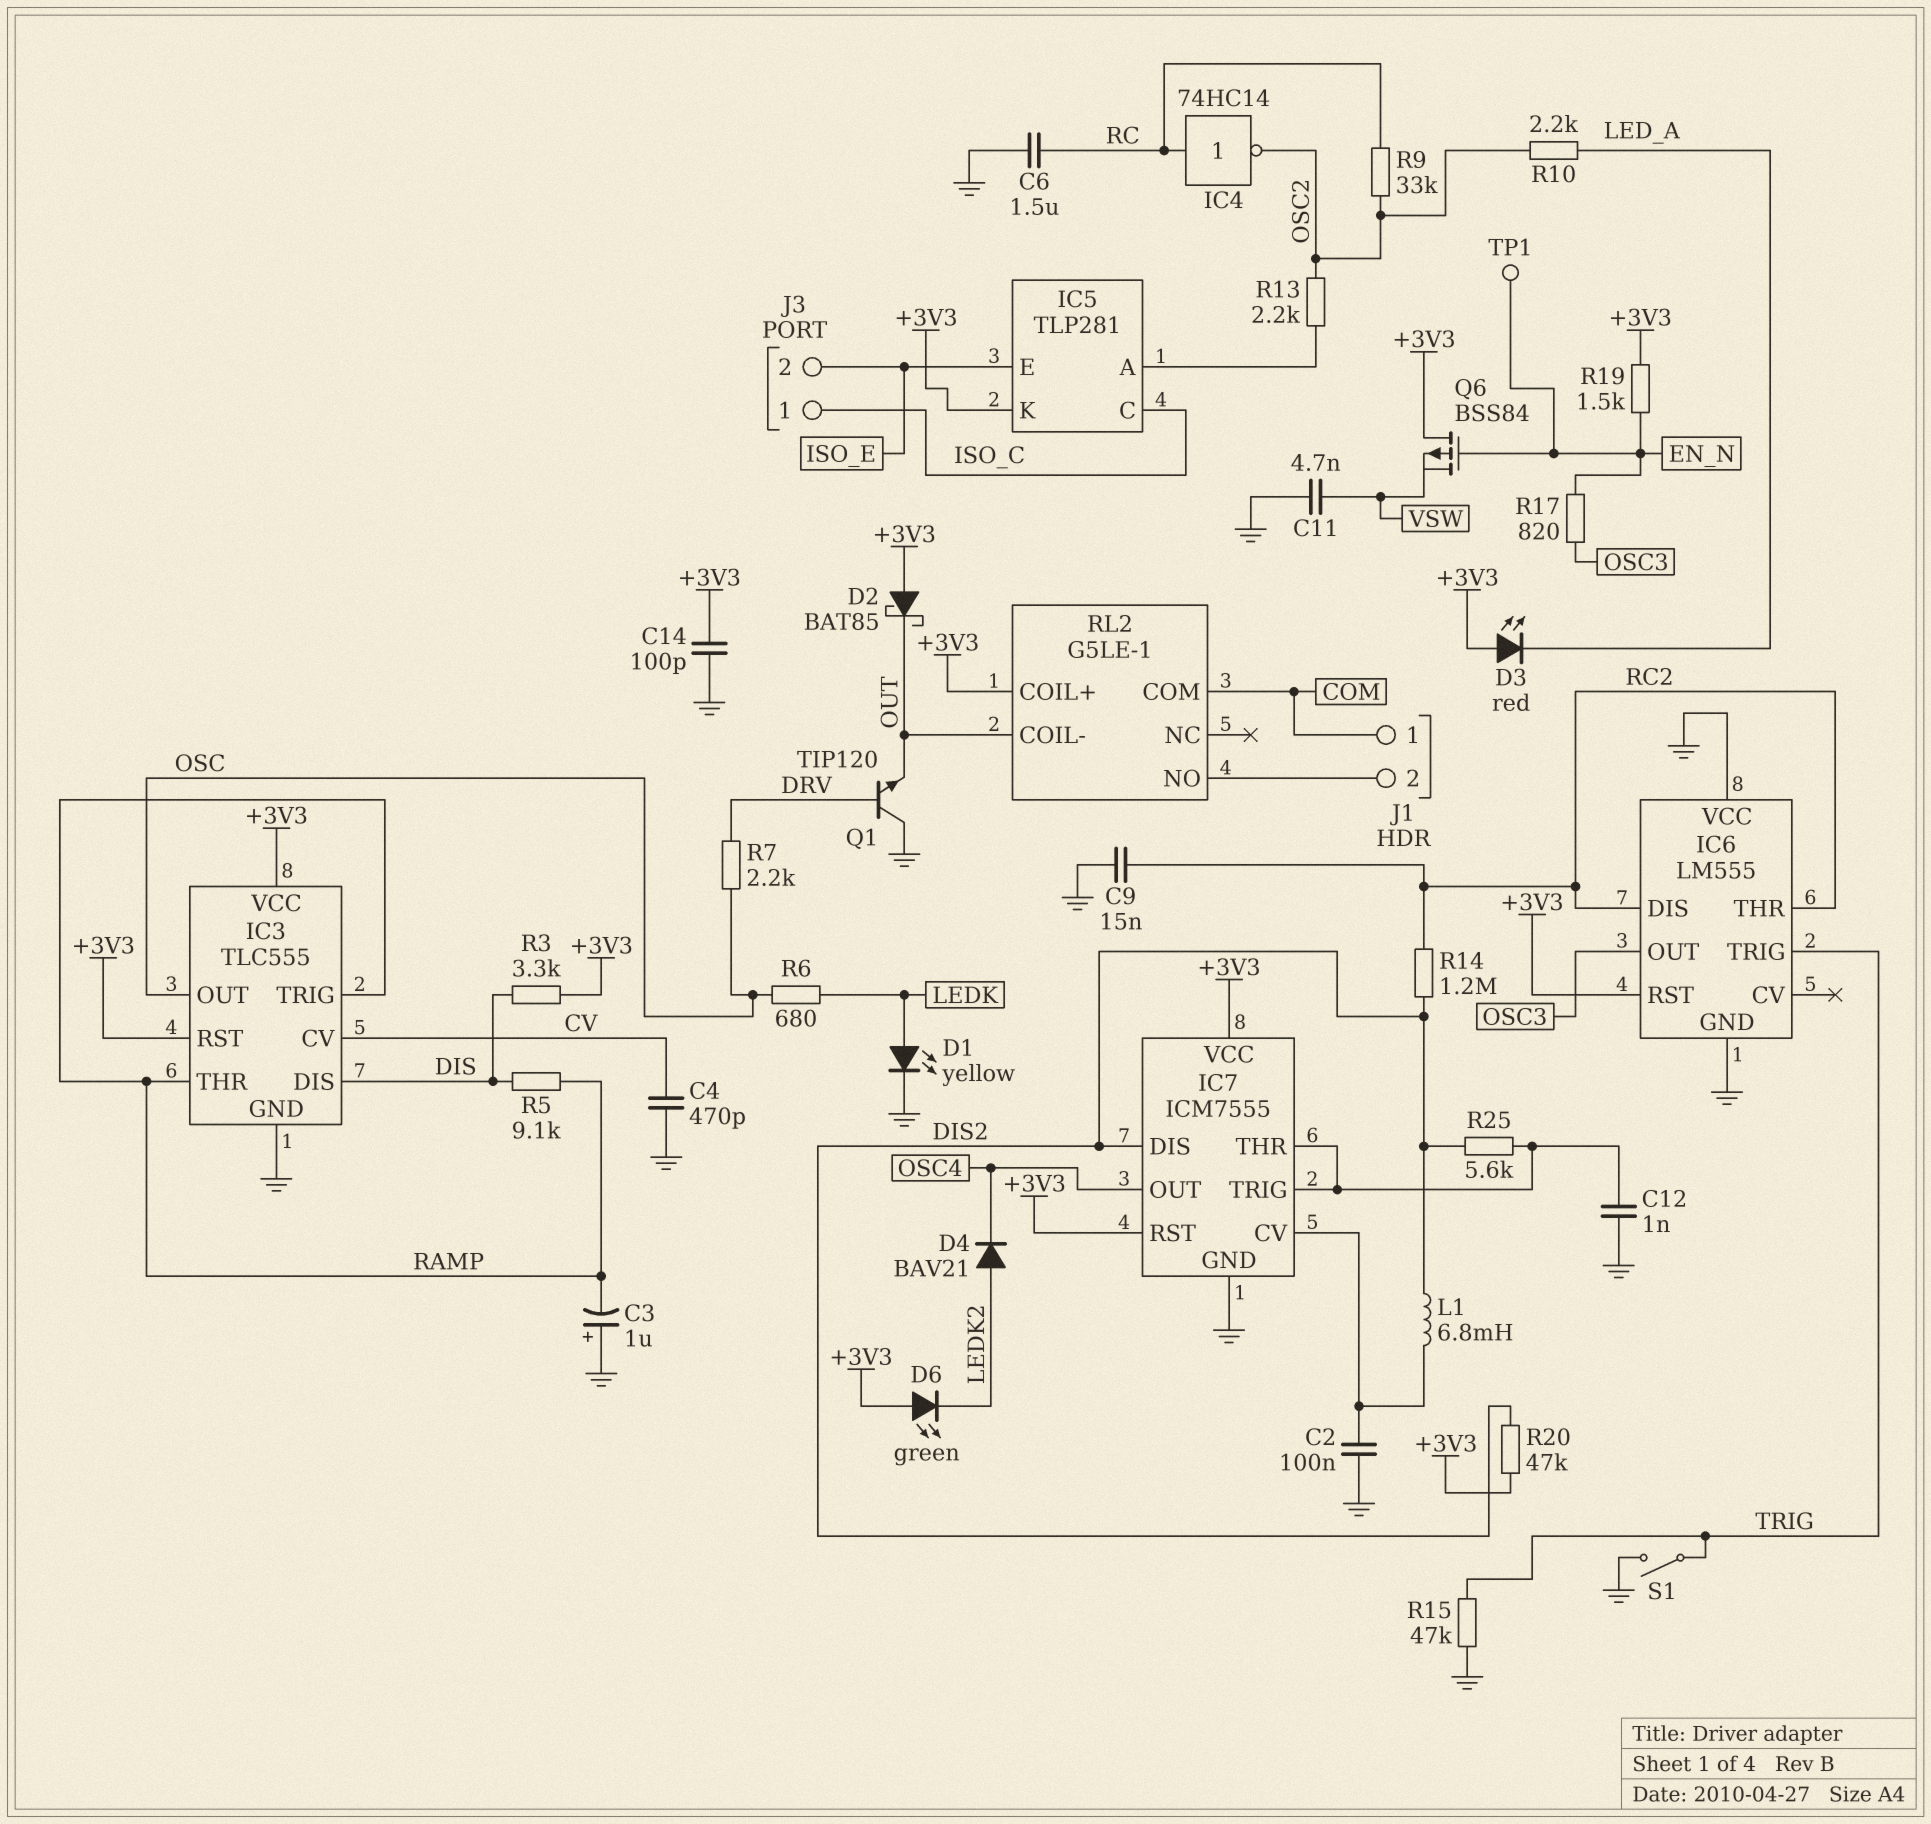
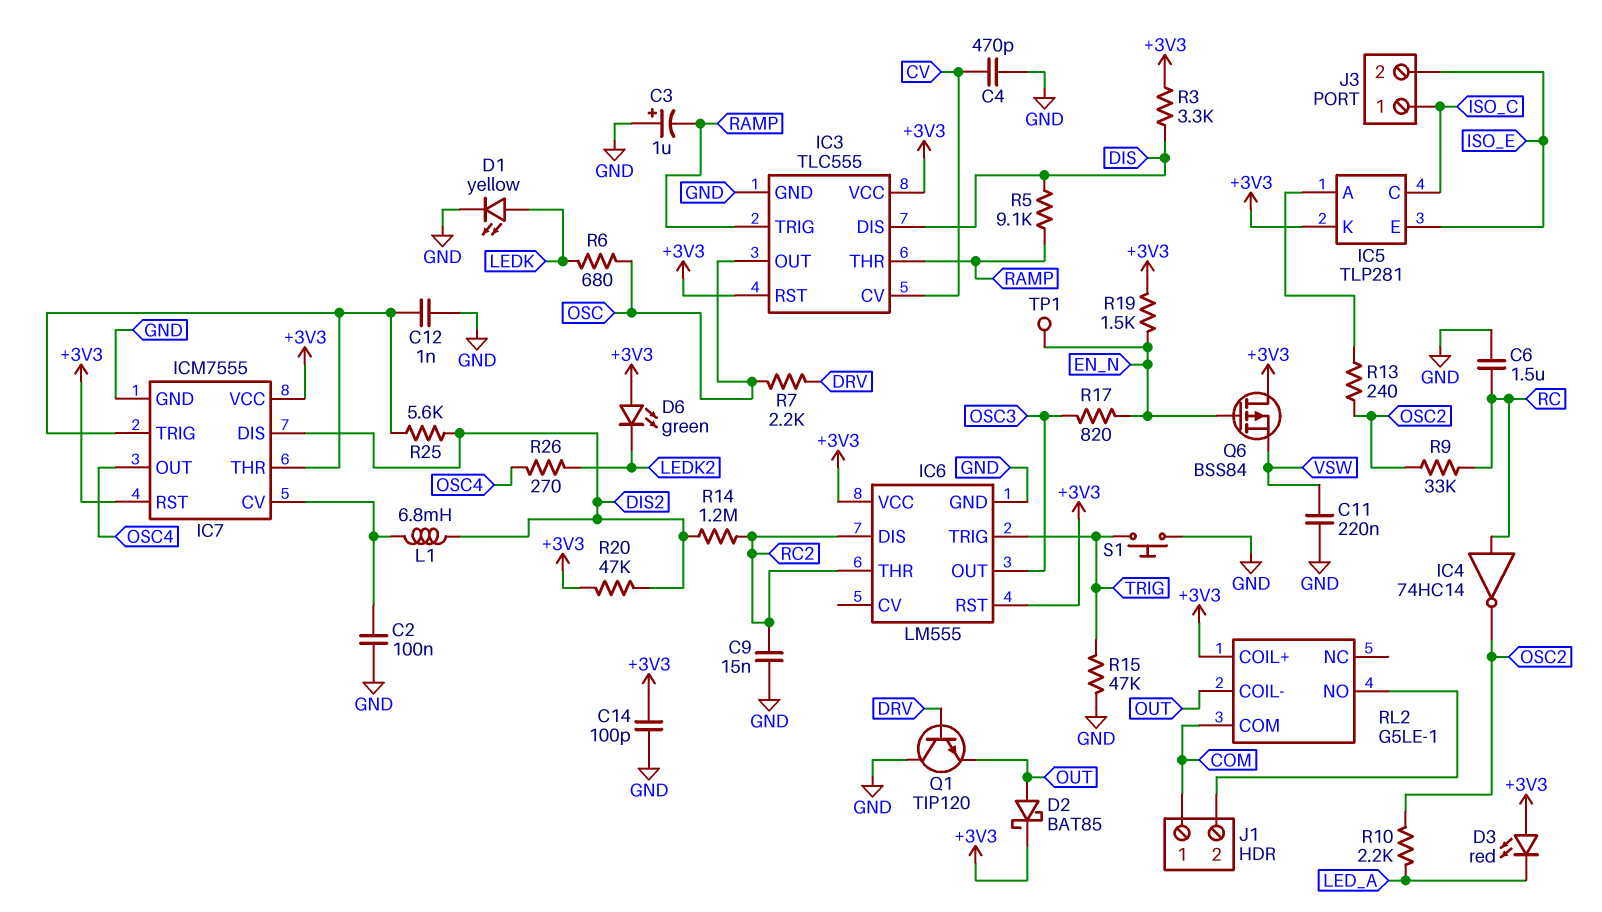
C11: 4.7nF (GND, VSW) -> 220nF (GND, VSW)
D2: schottky BAT85 (A +3V3, K OUT) -> schottky BAT85 (A OUT, K +3V3)
D4: diode BAV21 (A LEDK2, K OSC4) -> none
IC6 pin VCC: GND -> +3V3
R13: 2.2k (IC5/A, OSC2) -> 240 (IC5/A, OSC2)
R26: none -> 270 (LEDK2, OSC4)
S1: switch (GND, TRIG) -> button (GND, TRIG)

